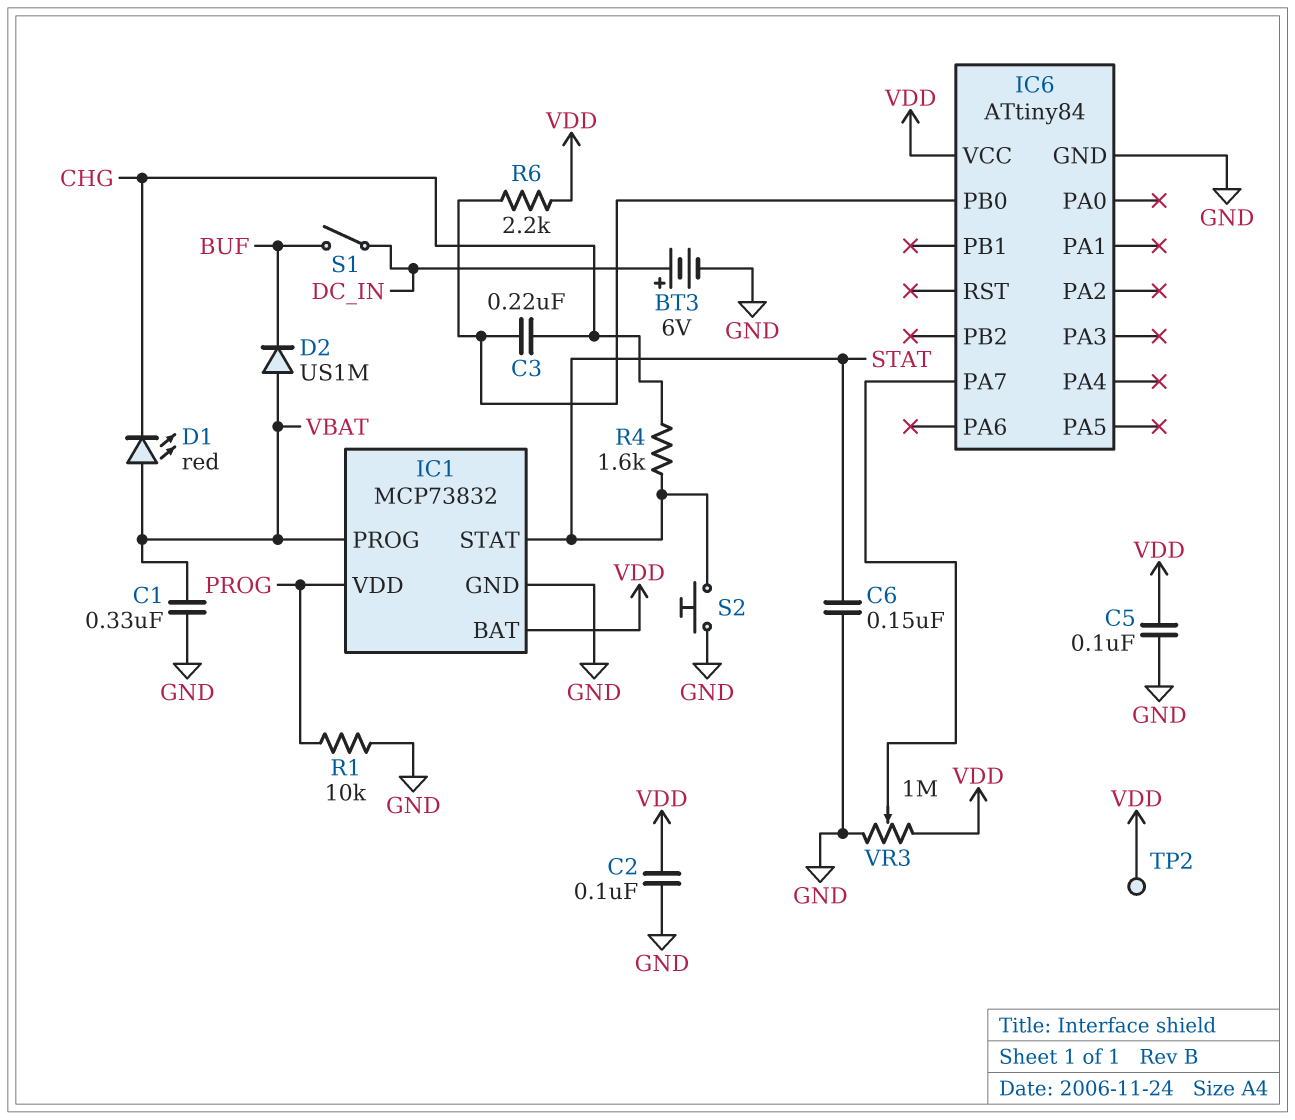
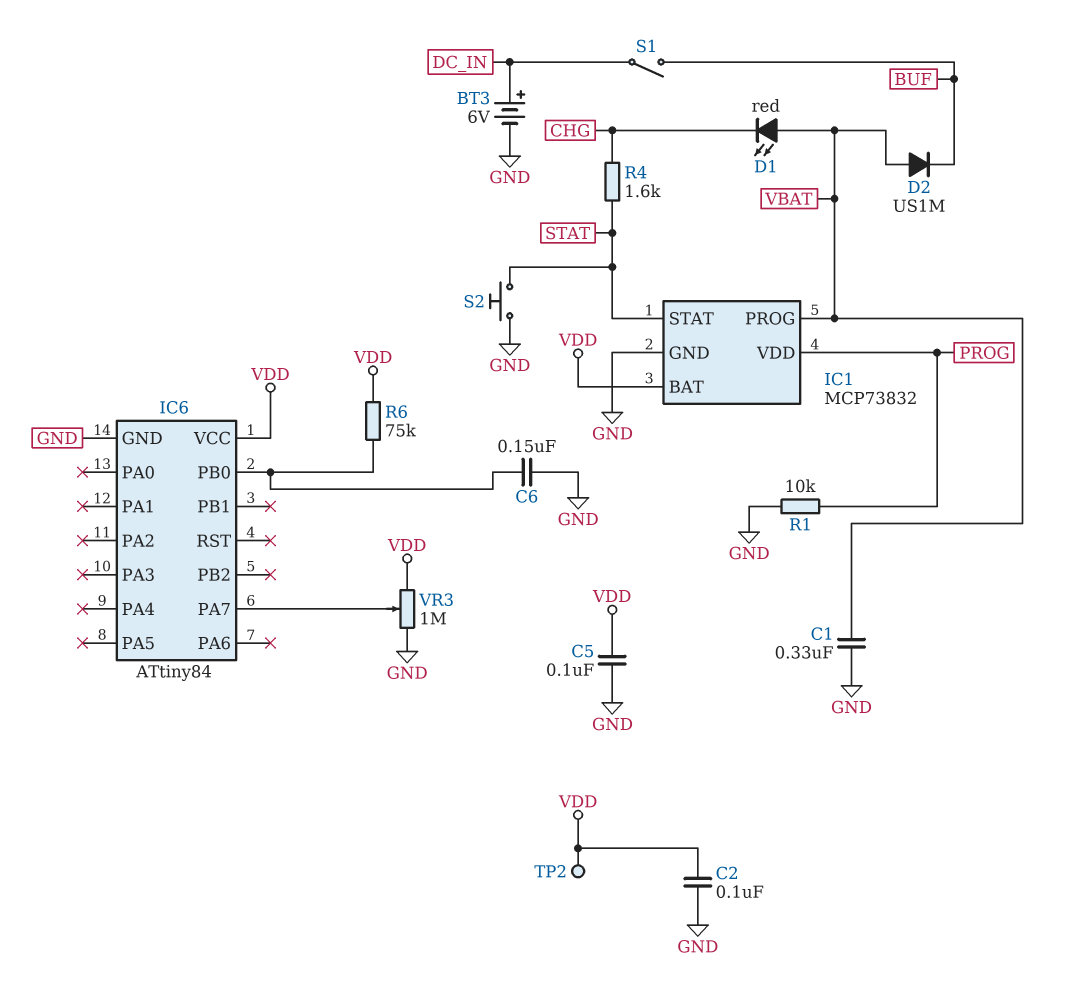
C3: 220nF (CHG, IC6/PB0) -> none
C6: 150nF (GND, STAT) -> 150nF (GND, IC6/PB0)
R6: 2.2k (IC6/PB0, VDD) -> 75k (IC6/PB0, VDD)

